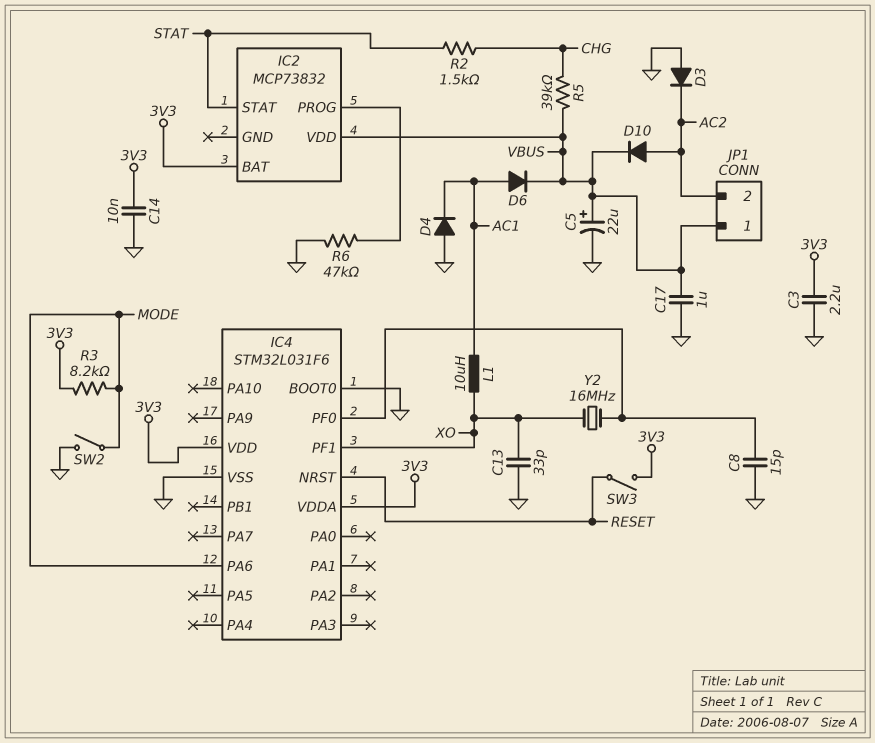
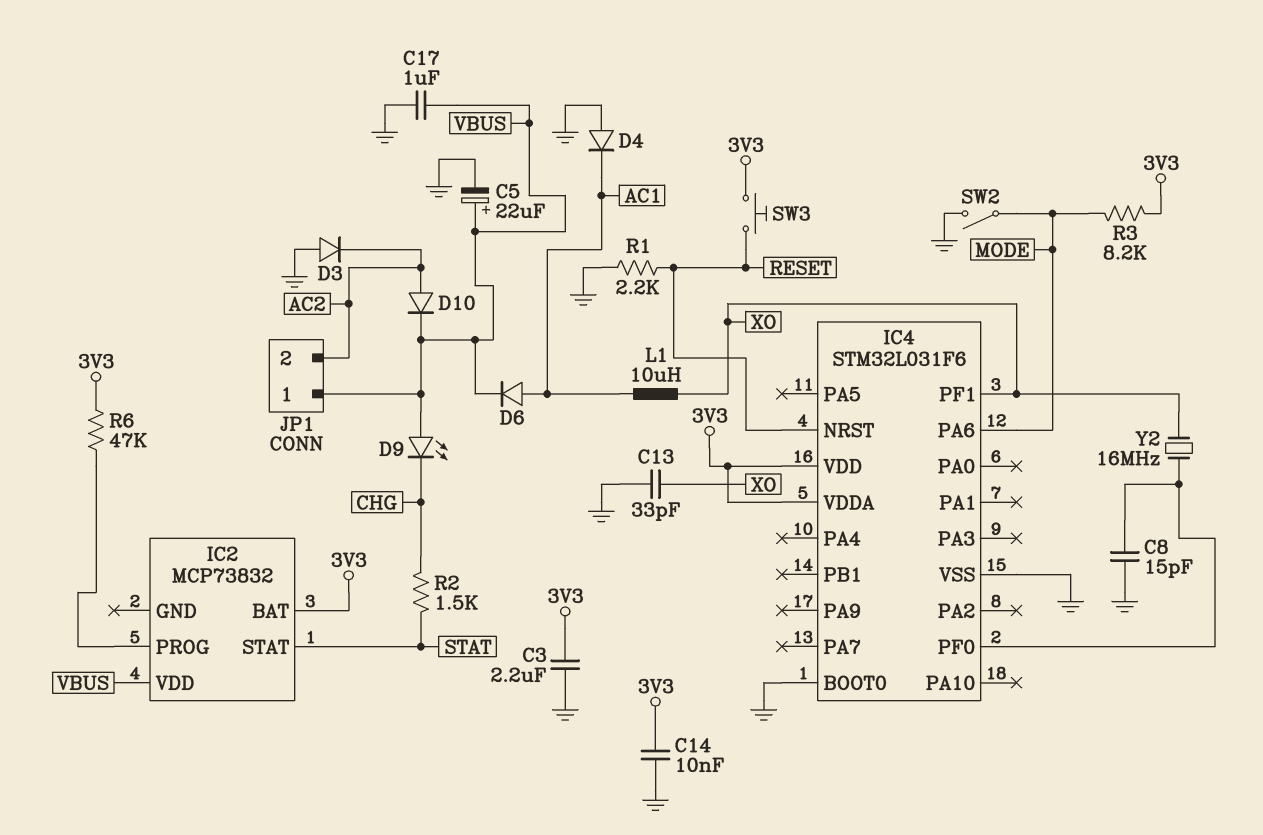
D9: none -> LED (A VBUS, K CHG)
R1: none -> 2.2k (GND, RESET)
R5: 39k (CHG, VBUS) -> none
R6: 47k (GND, IC2/PROG) -> 47k (3V3, IC2/PROG)
SW3: switch (3V3, RESET) -> button (3V3, RESET)

